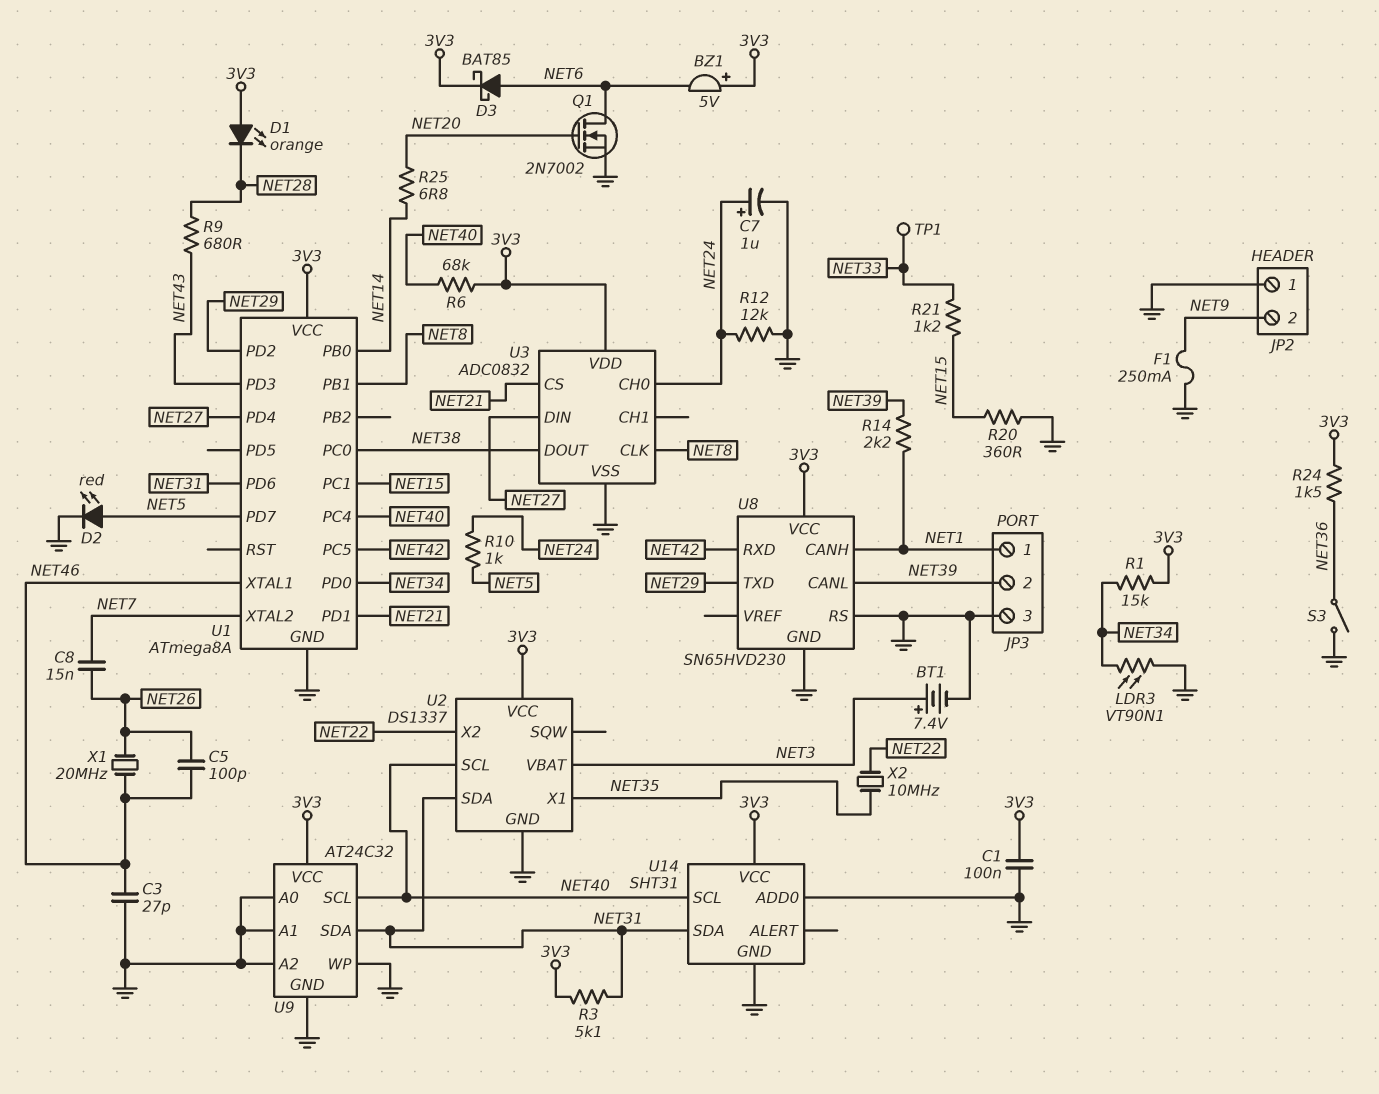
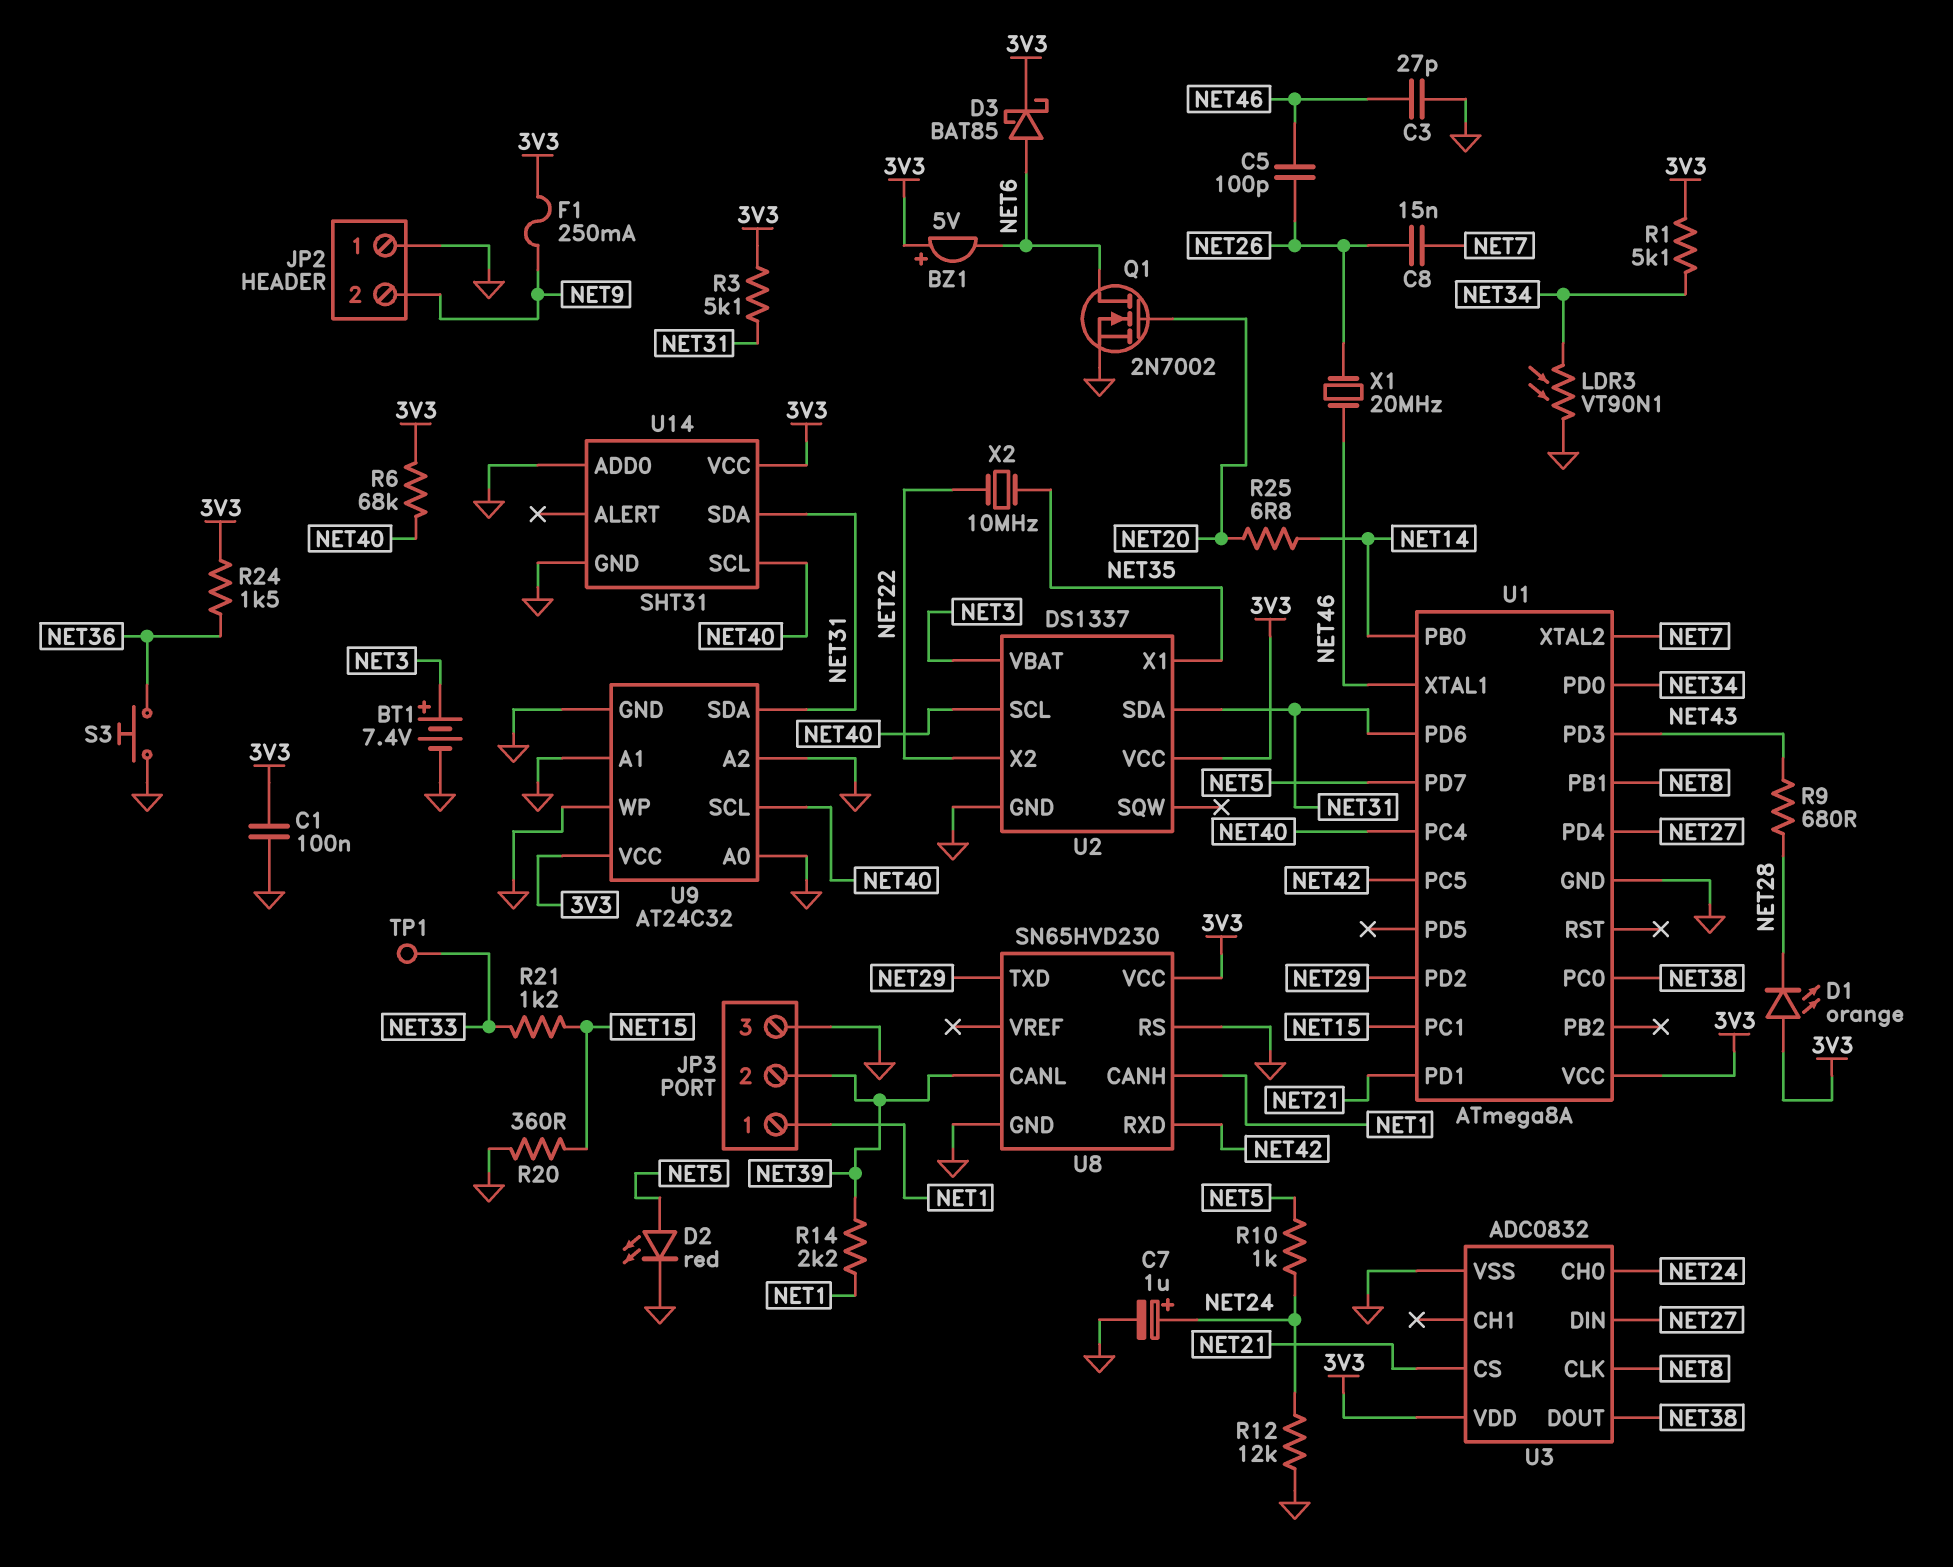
F1: 250mA (GND, NET9) -> 250mA (3V3, NET9)
R1: 15k (3V3, NET34) -> 5.1k (3V3, NET34)
S3: switch (GND, NET36) -> button (GND, NET36)

